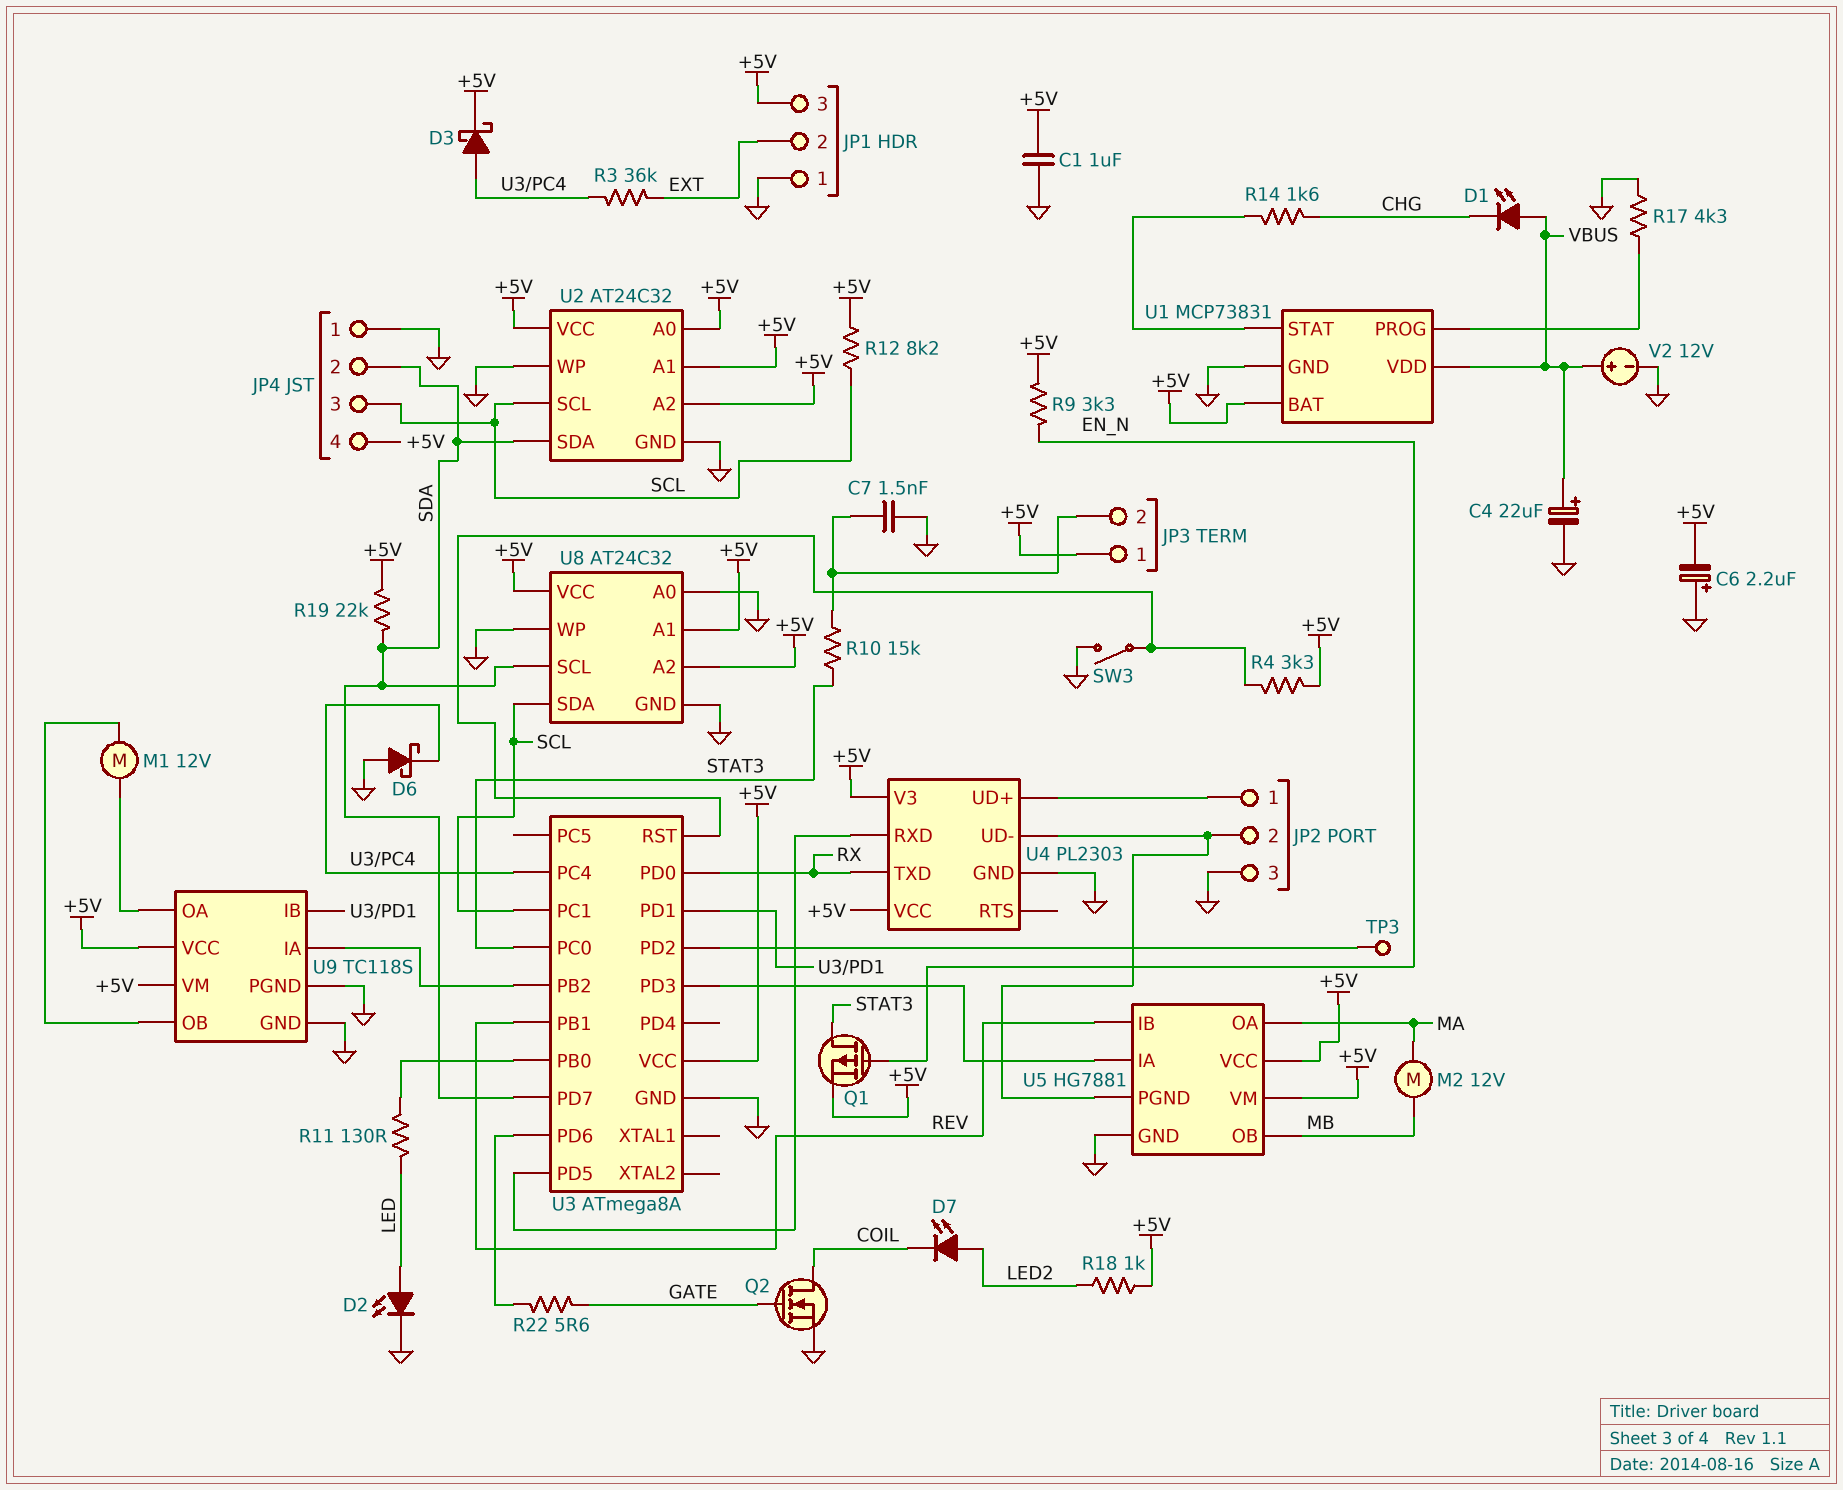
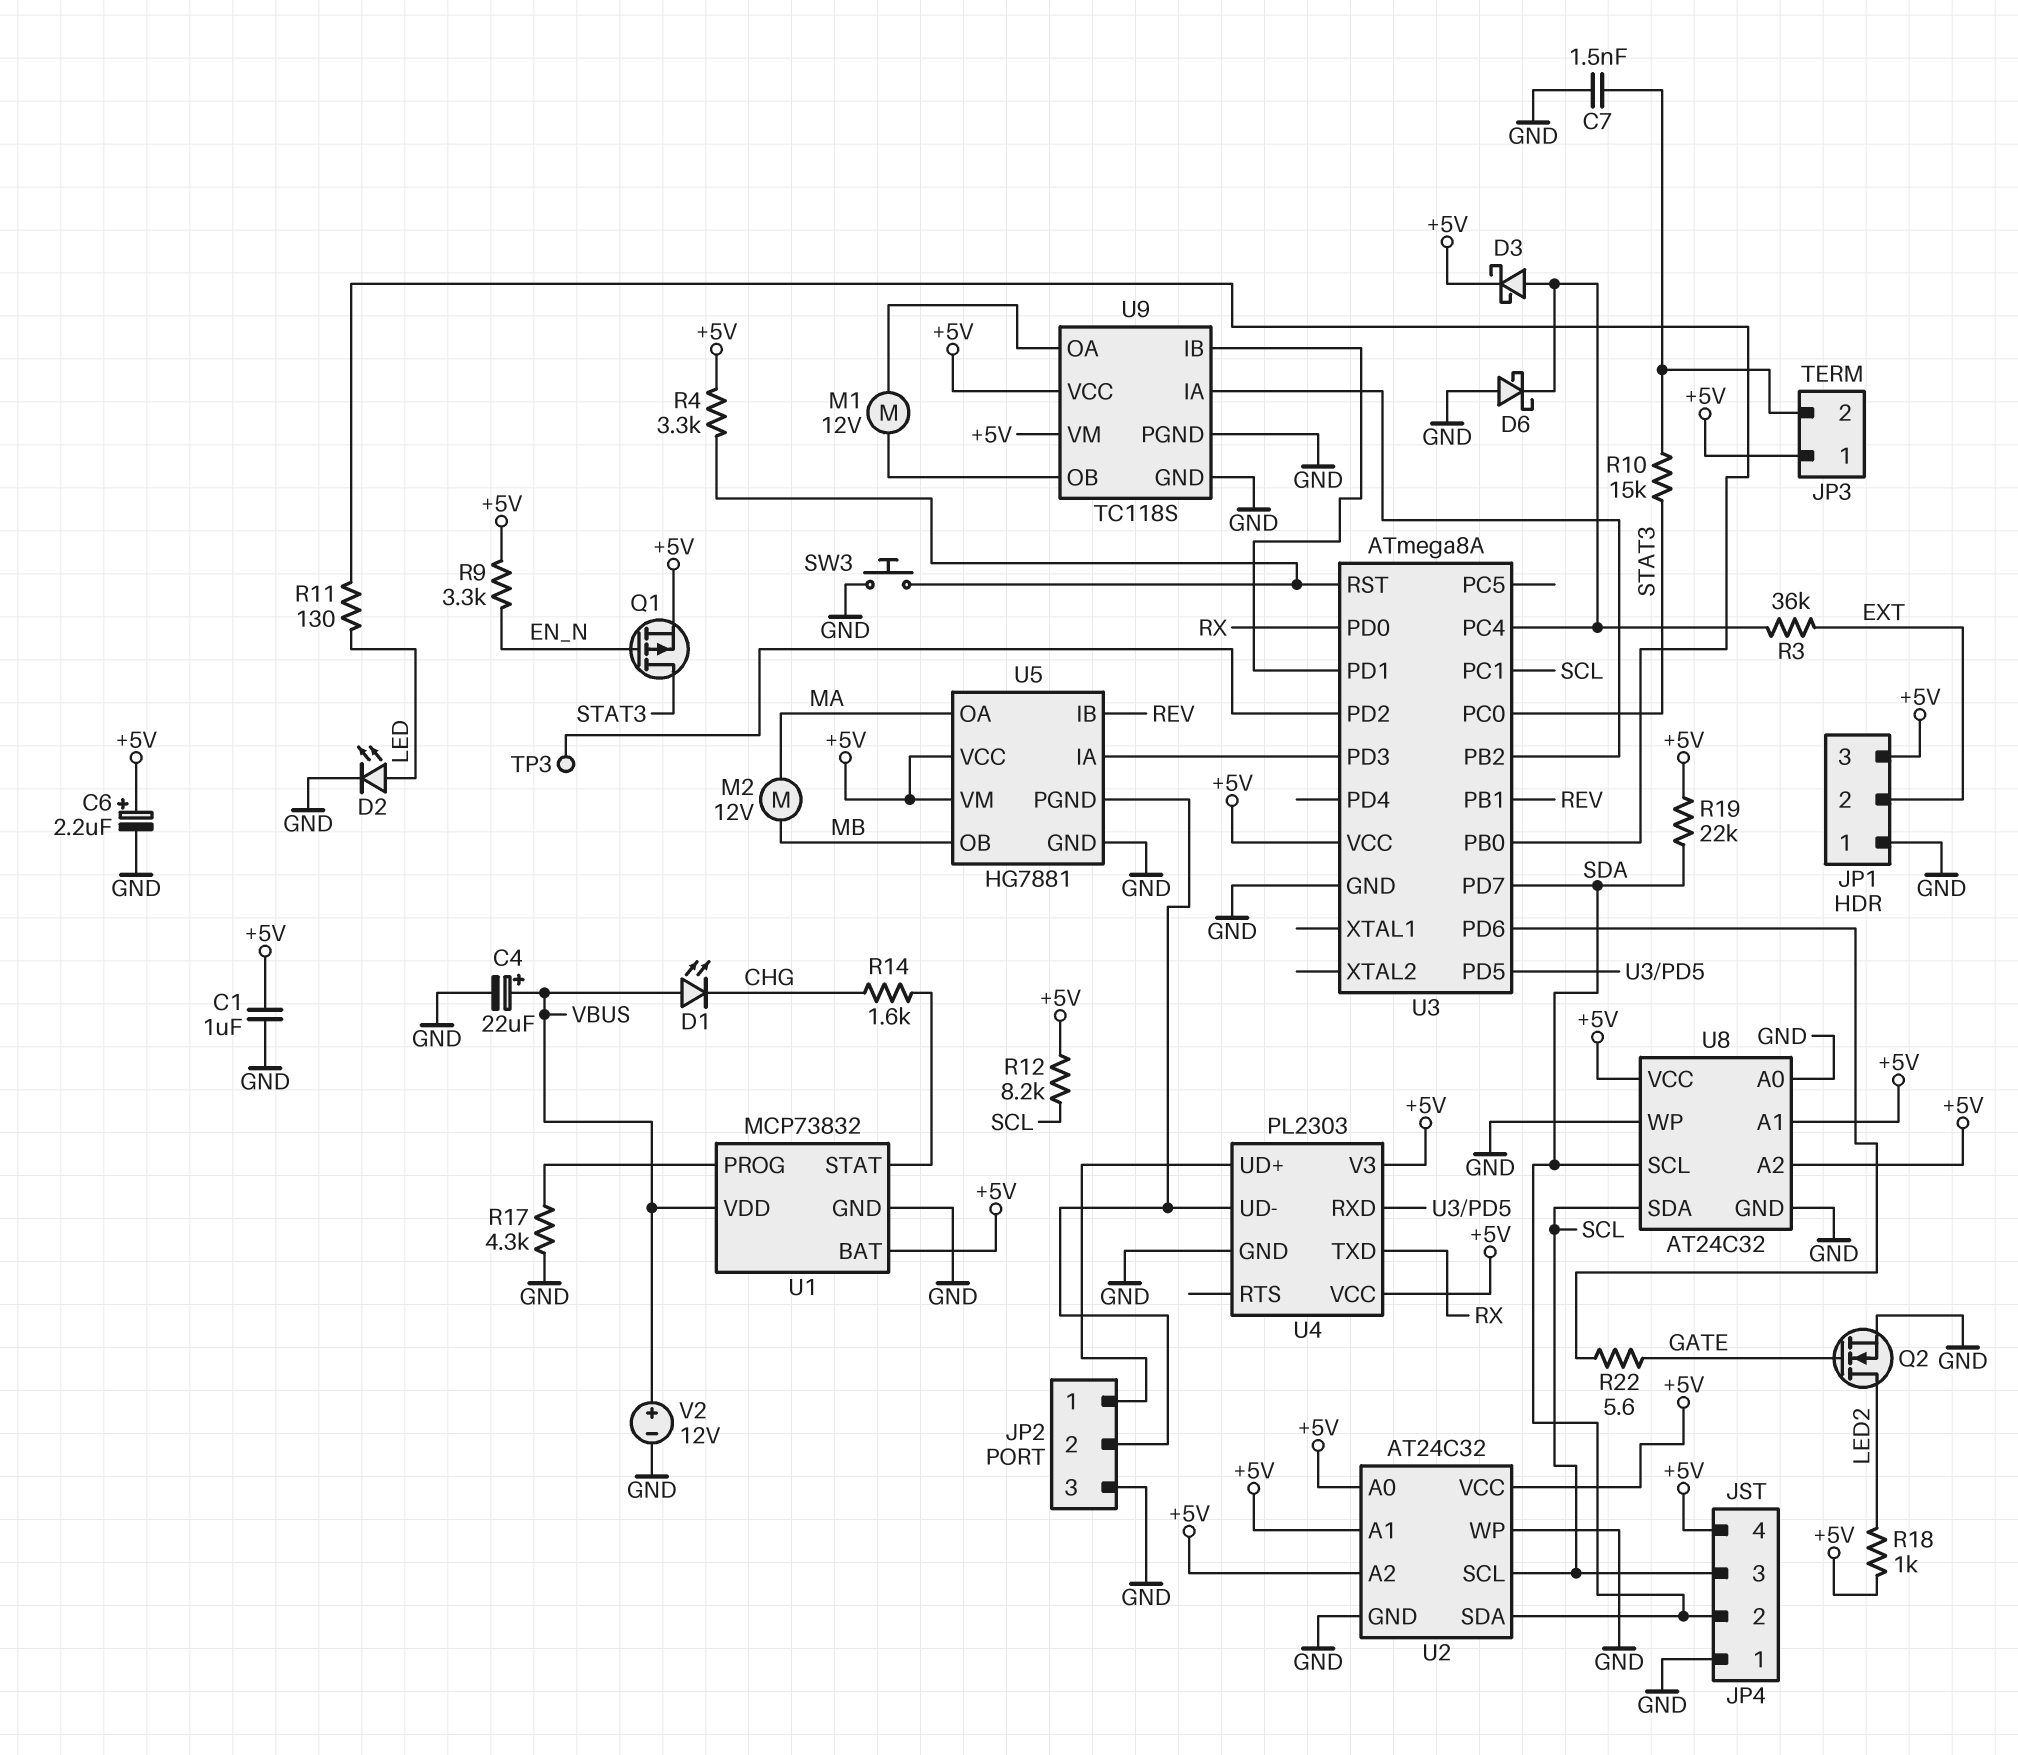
C6: 2.2uF (plus GND, minus +5V) -> 2.2uF (plus +5V, minus GND)
D7: LED (A LED2, K COIL) -> none
Q2: NMOS (G GATE, D COIL, S GND) -> NMOS (G GATE, D LED2, S GND)
SW3: switch (GND, U3/RST) -> button (GND, U3/RST)
U1: MCP73831 -> MCP73832

